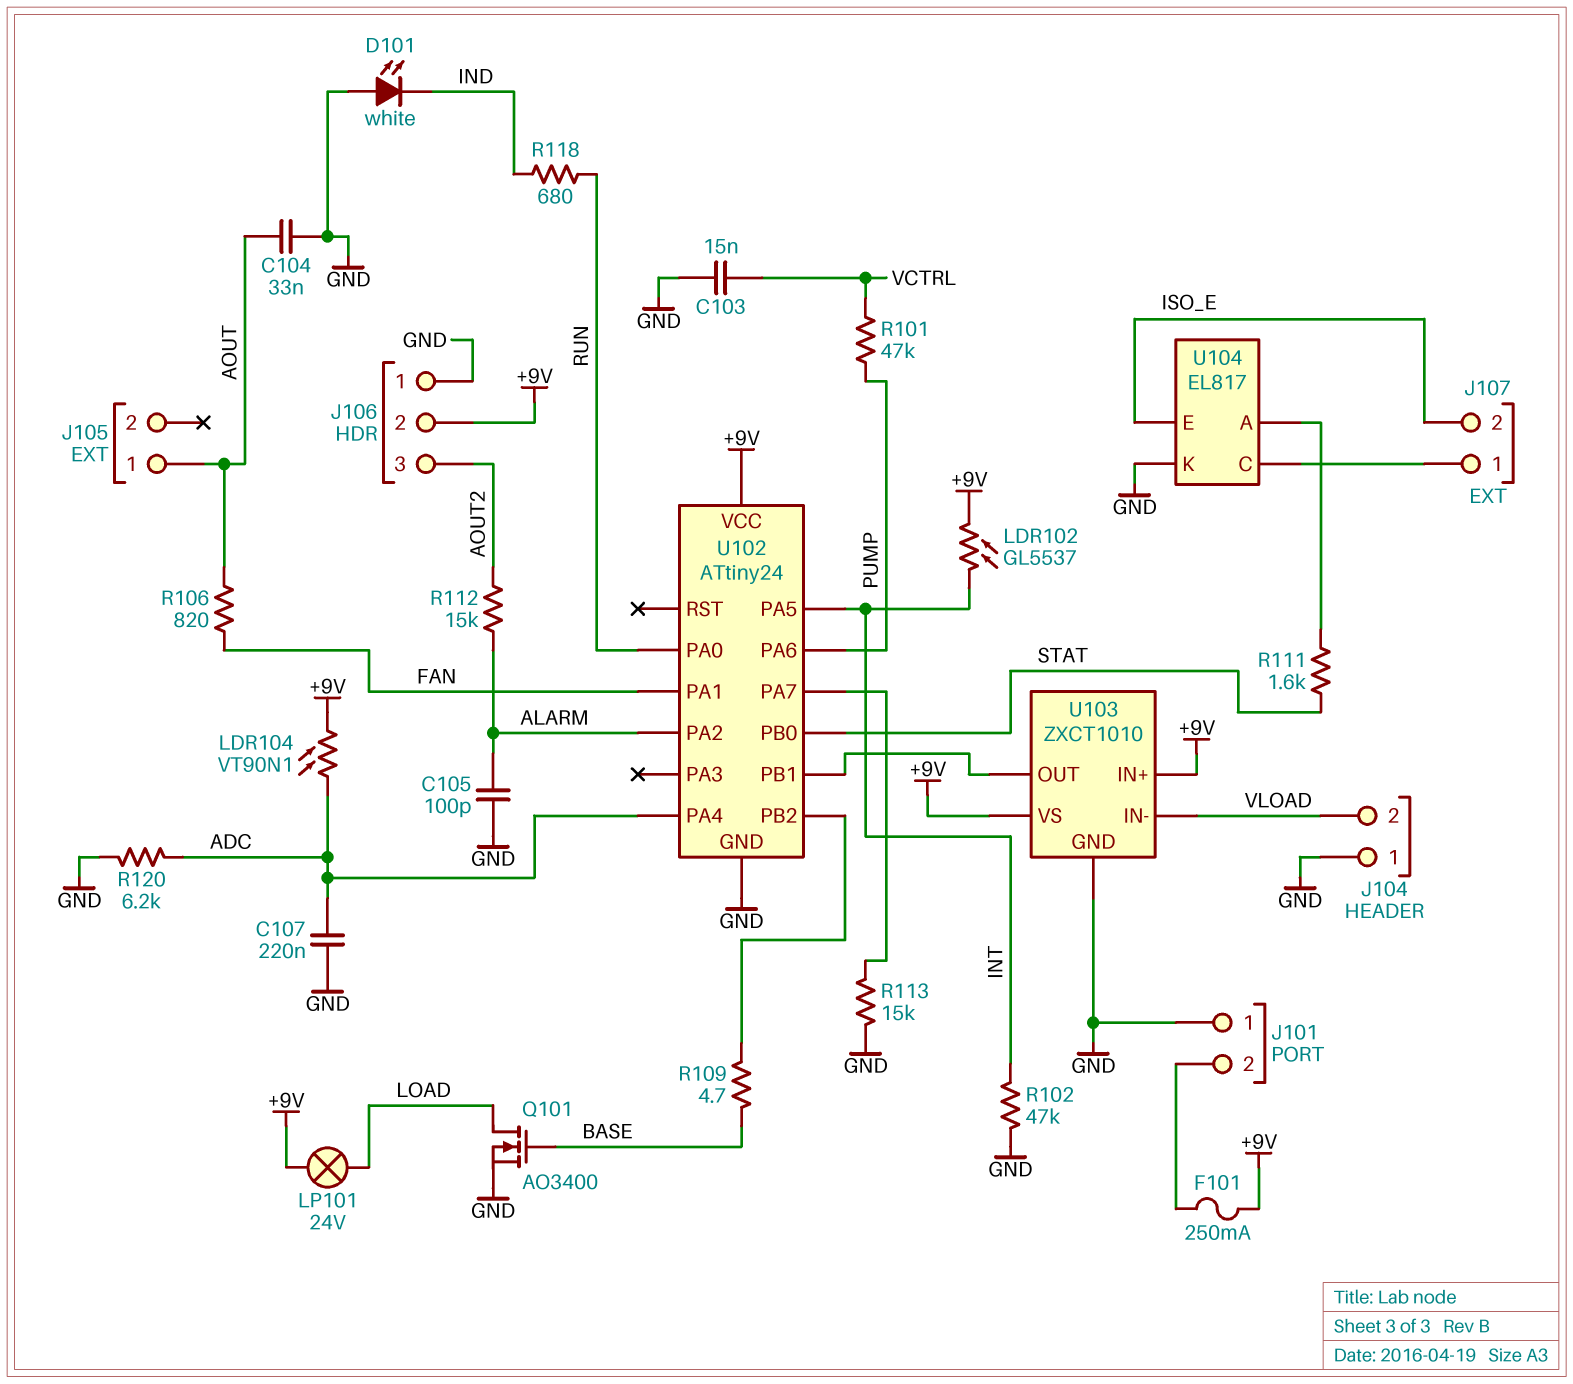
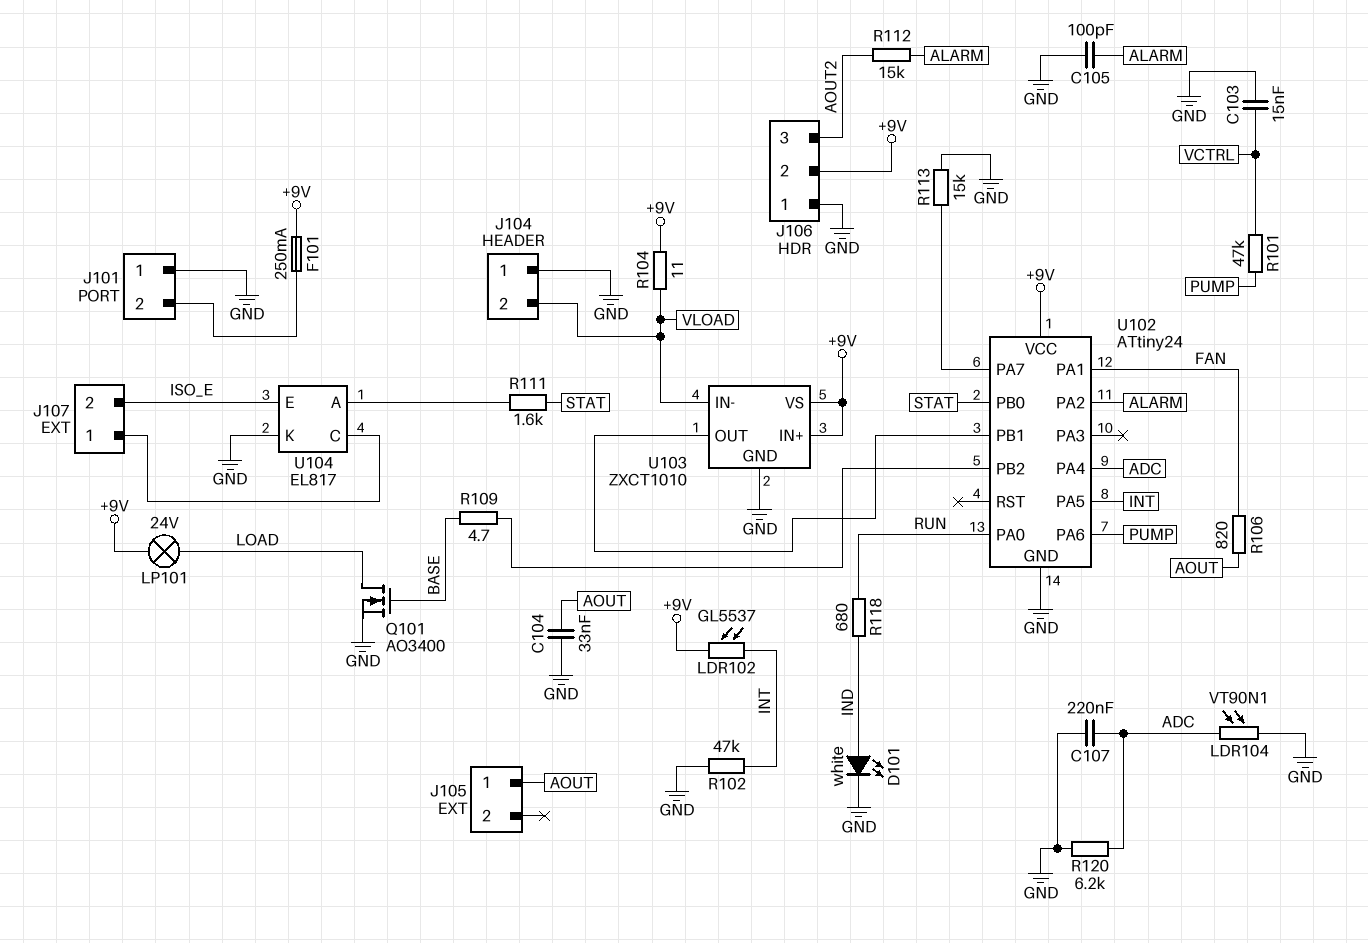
D101: LED white (A GND, K IND) -> LED white (A IND, K GND)
LDR104: VT90N1 (+9V, ADC) -> VT90N1 (ADC, GND)
R104: none -> 11 (+9V, VLOAD)

